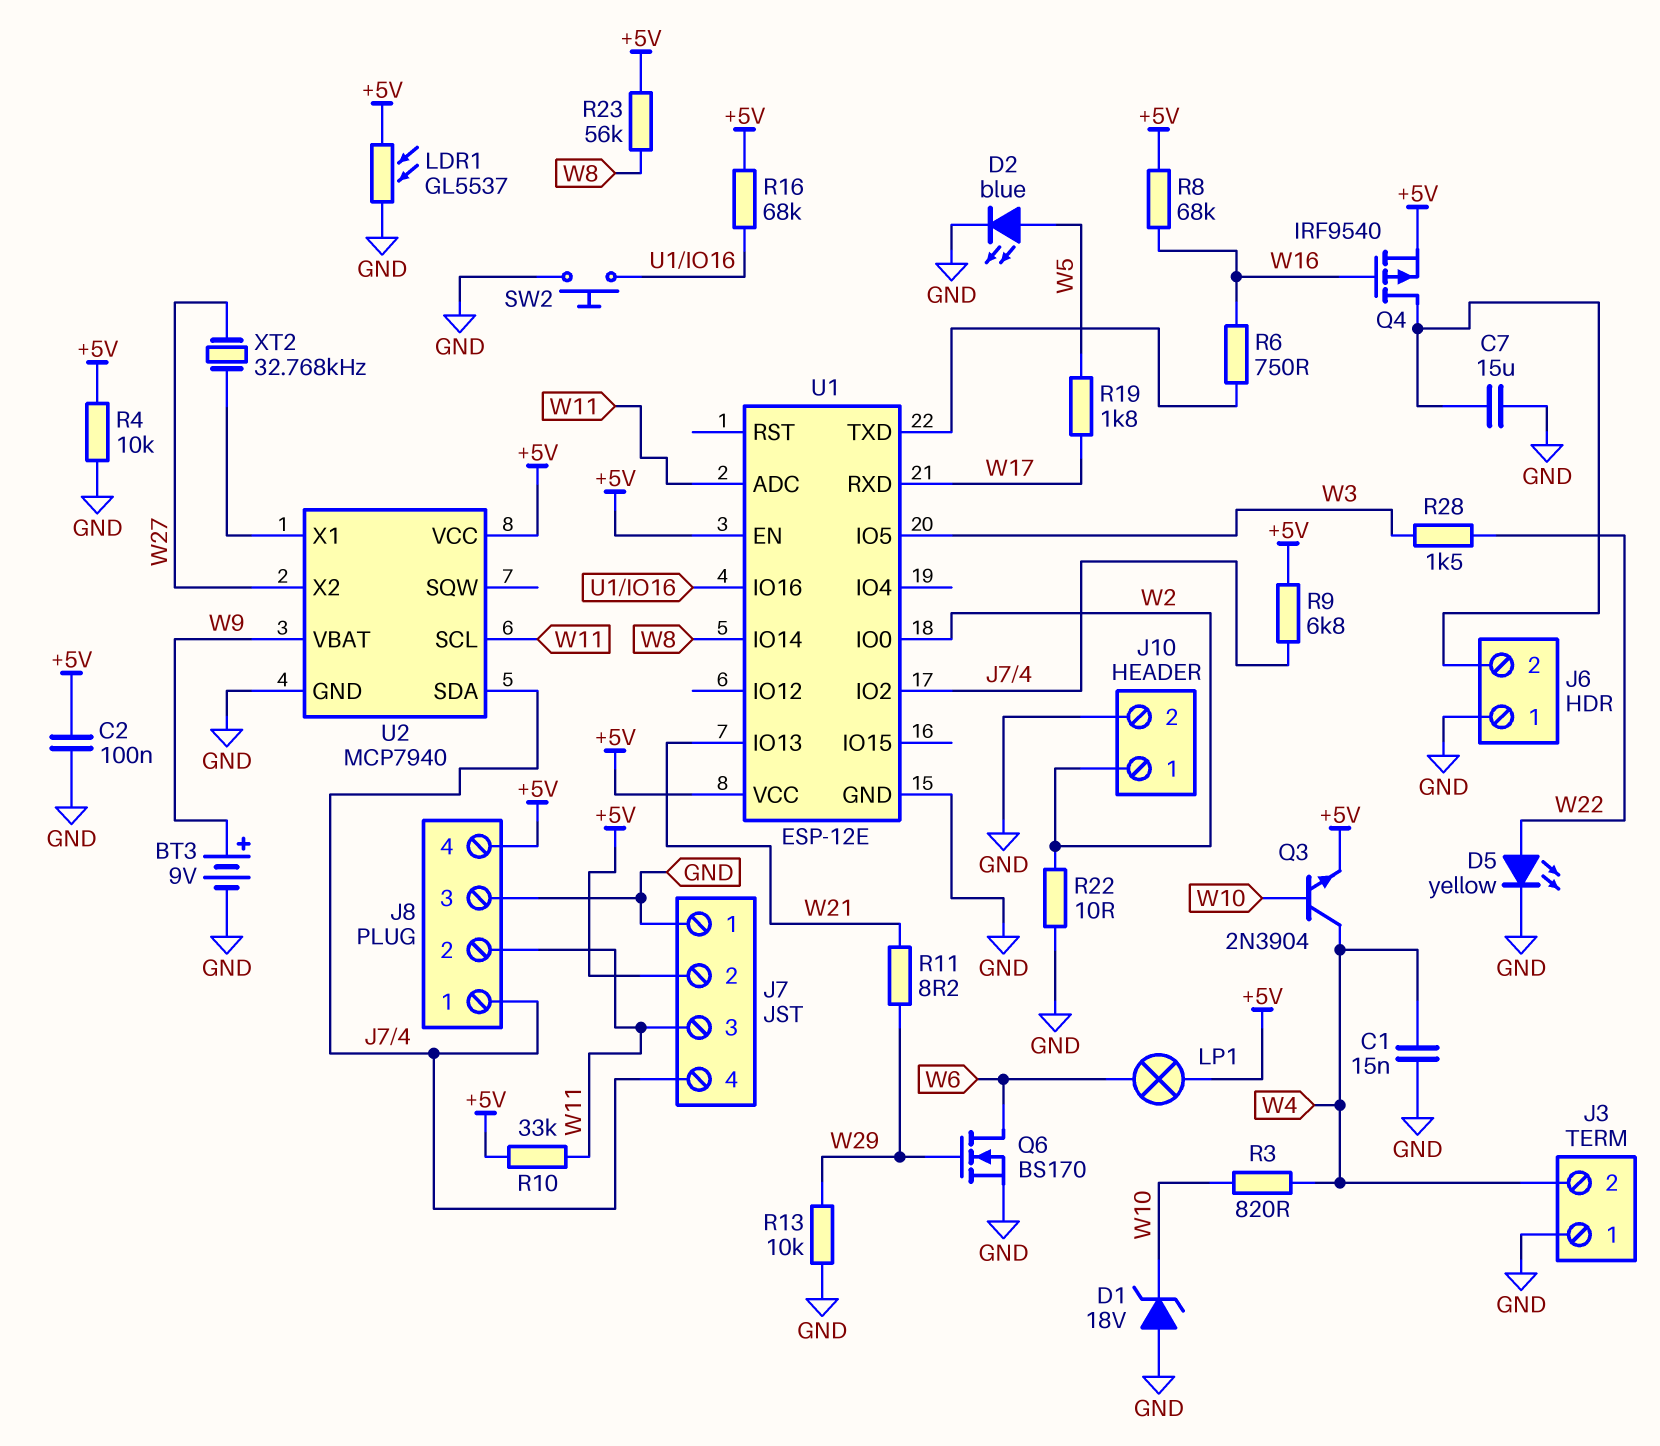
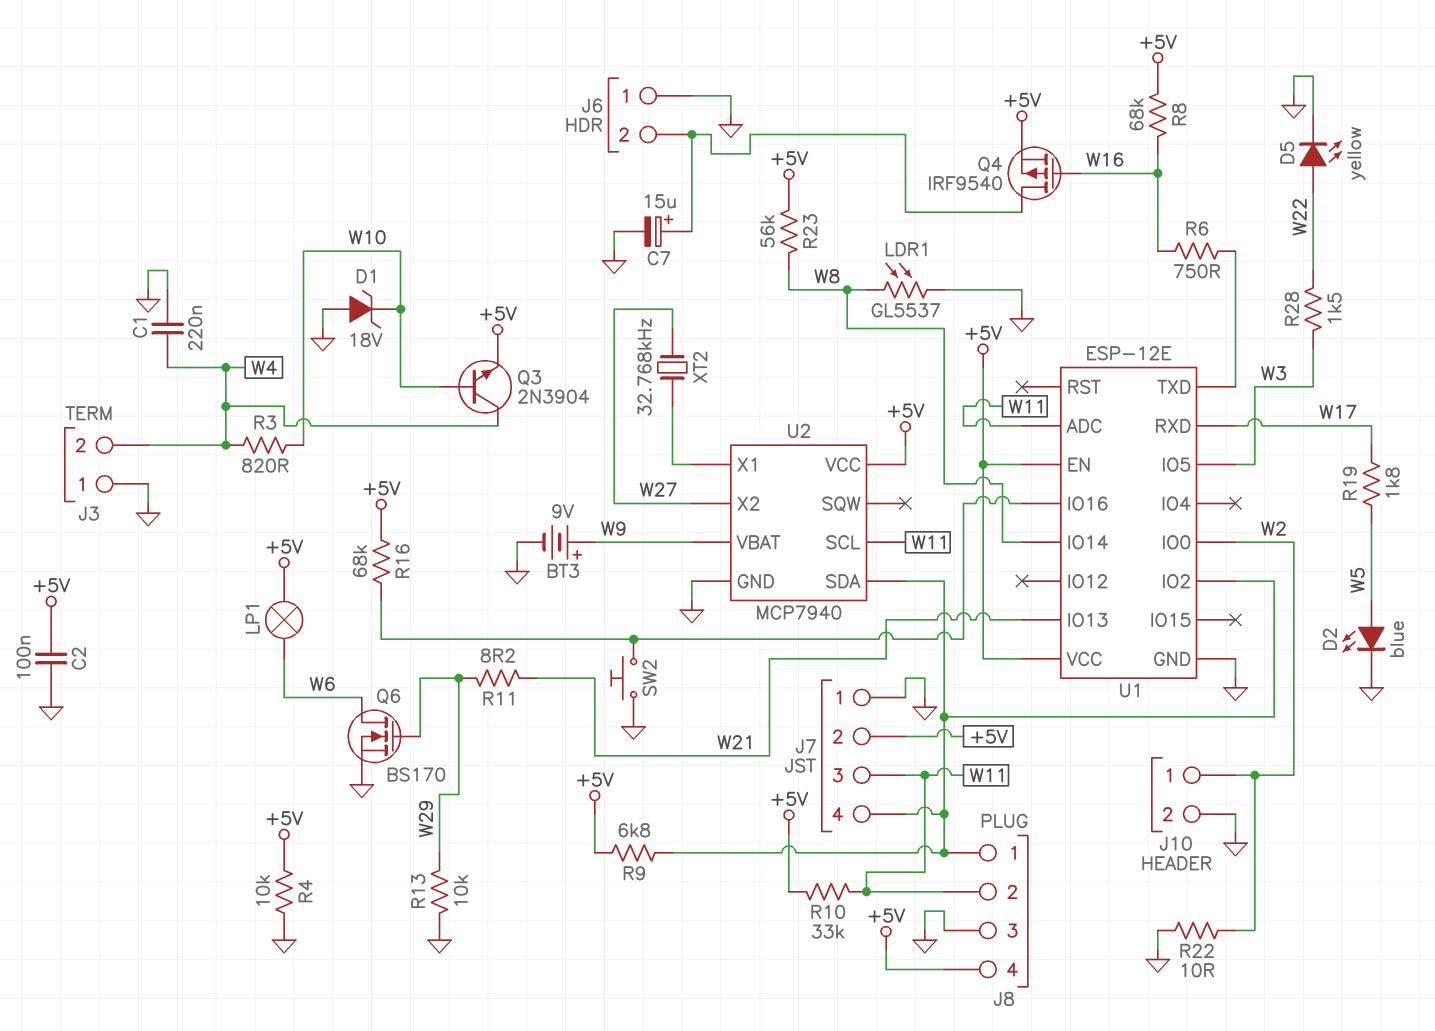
C1: 15nF (GND, W4) -> 220nF (GND, W4)
C7: 15uF (GND, J6/2) -> 15uF (plus J6/2, minus GND)
LDR1: GL5537 (+5V, GND) -> GL5537 (GND, W8)

